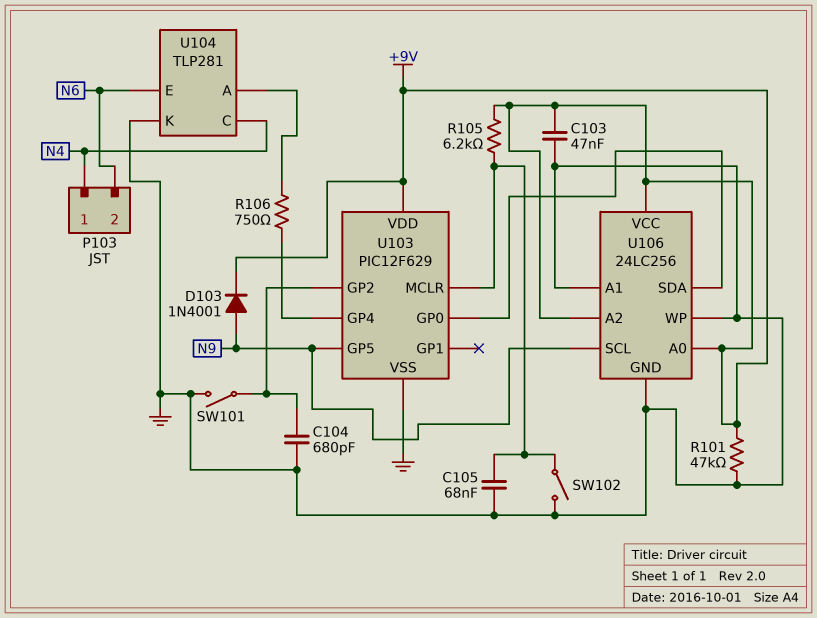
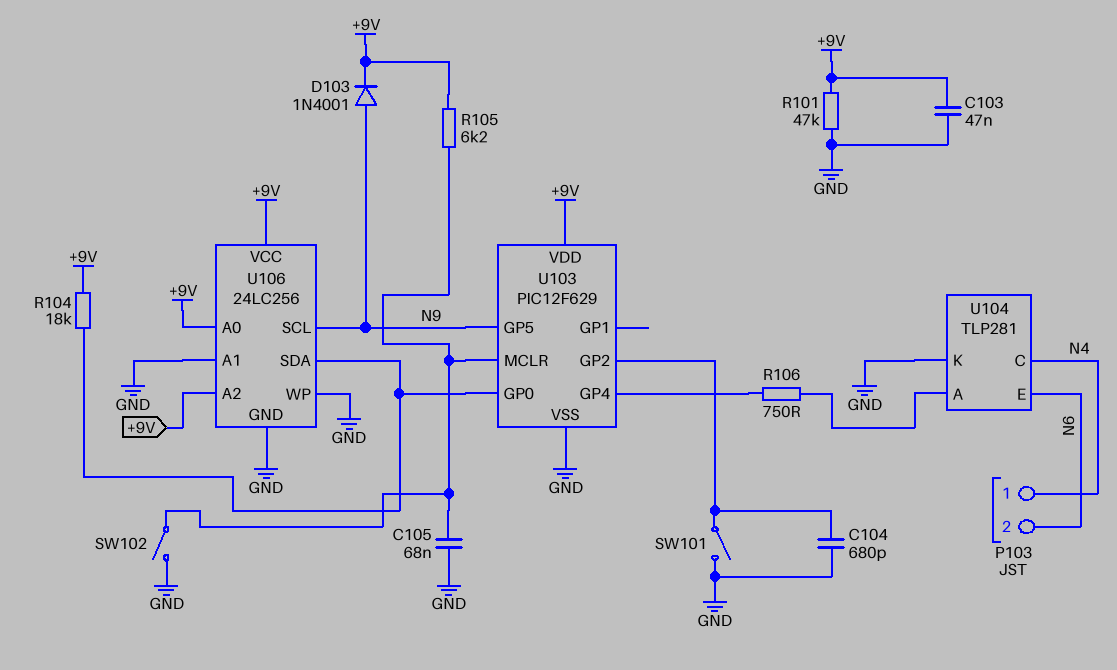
R104: none -> 18k (+9V, U103/GP0)

